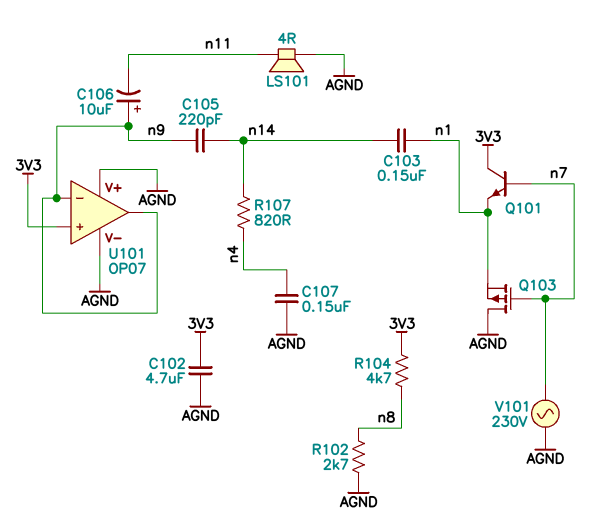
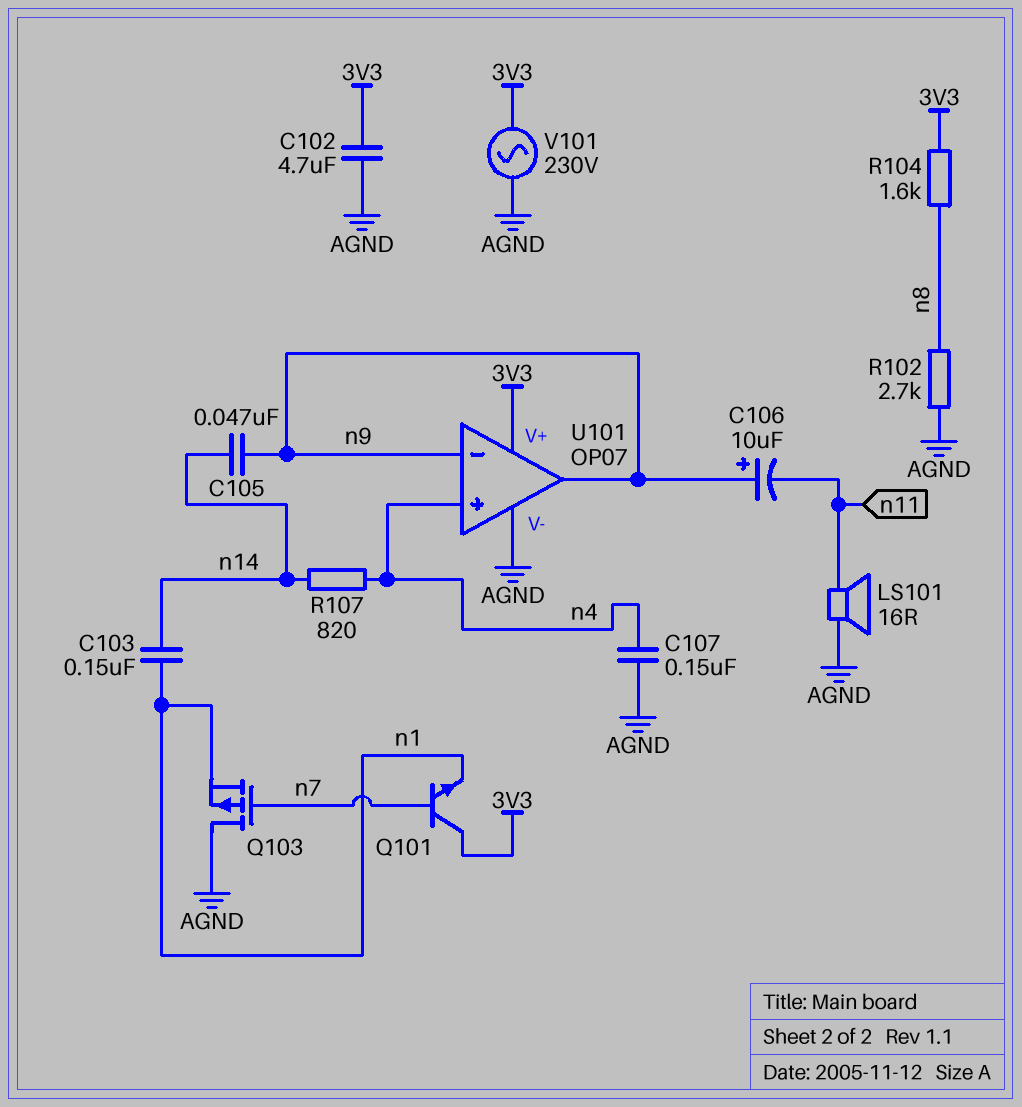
C105: 220pF (n9, n14) -> 47nF (n9, n14)
LS101: speaker 4R (AGND, n11) -> speaker 16R (AGND, n11)
R104: 4.7k (3V3, n8) -> 1.6k (3V3, n8)
U101 pin V+: AGND -> 3V3
U101 pin in+: 3V3 -> n4
V101: AC 230V (AGND, n7) -> AC 230V (3V3, AGND)

